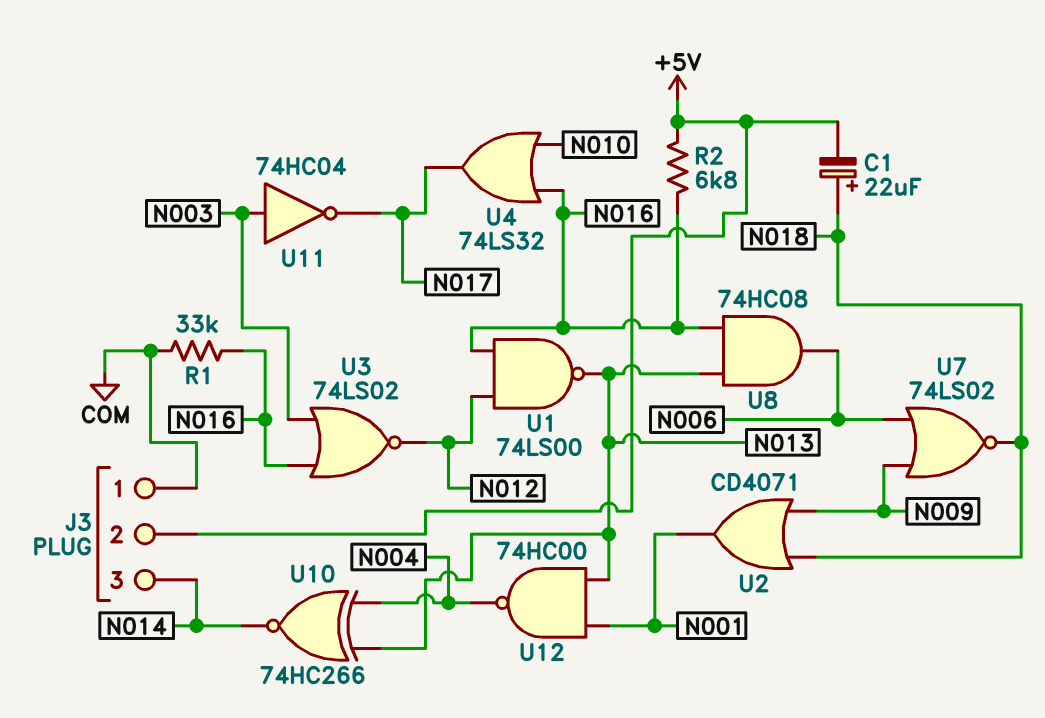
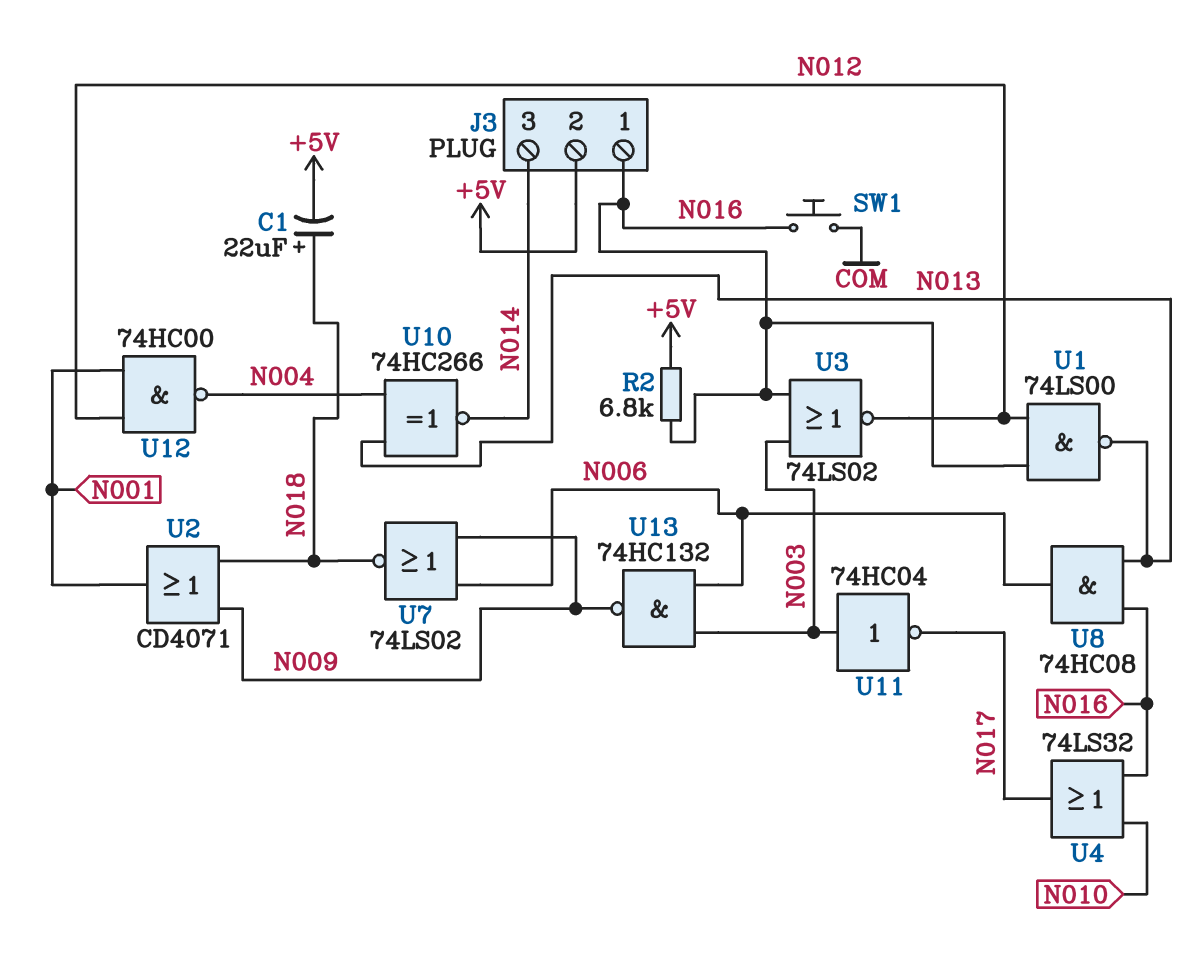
J3 pin 1: COM -> N016
R1: 33k (COM, N016) -> none
SW1: none -> button (COM, N016)
U12: NAND 74HC00 (in N001, in N013, out N004) -> NAND 74HC00 (in N001, in N012, out N004)
U13: none -> NAND 74HC132 (in N003, in N006, out N009)

